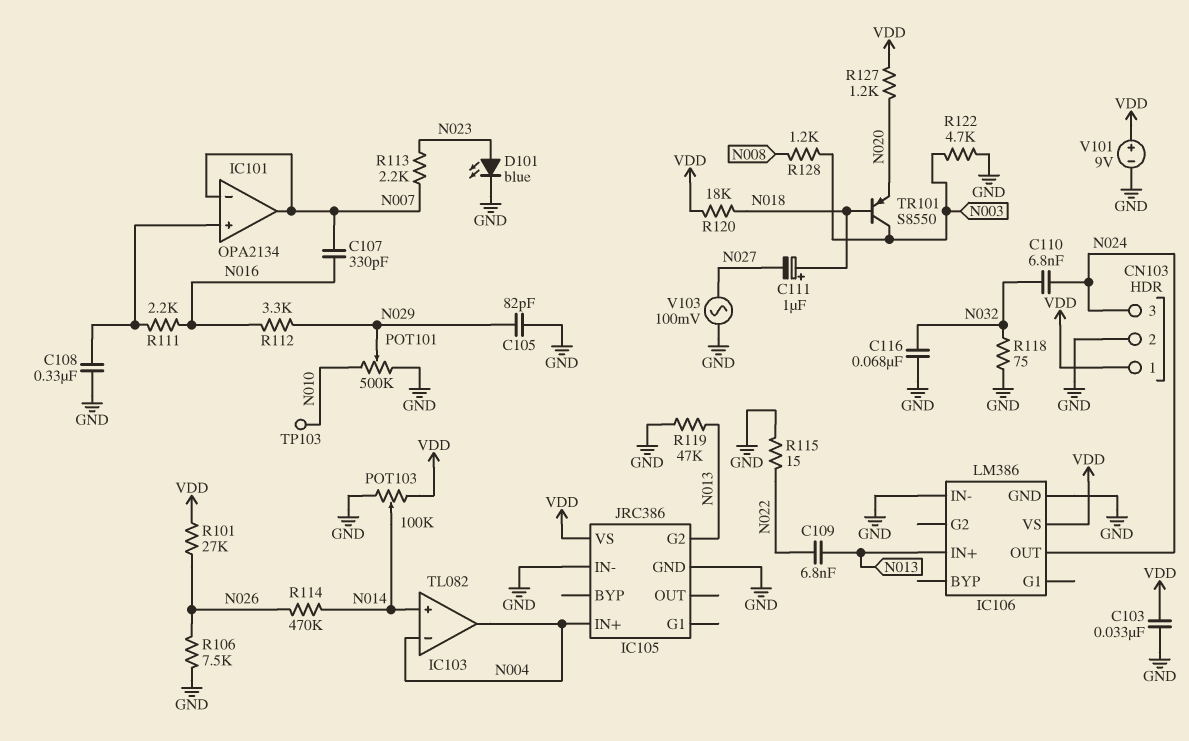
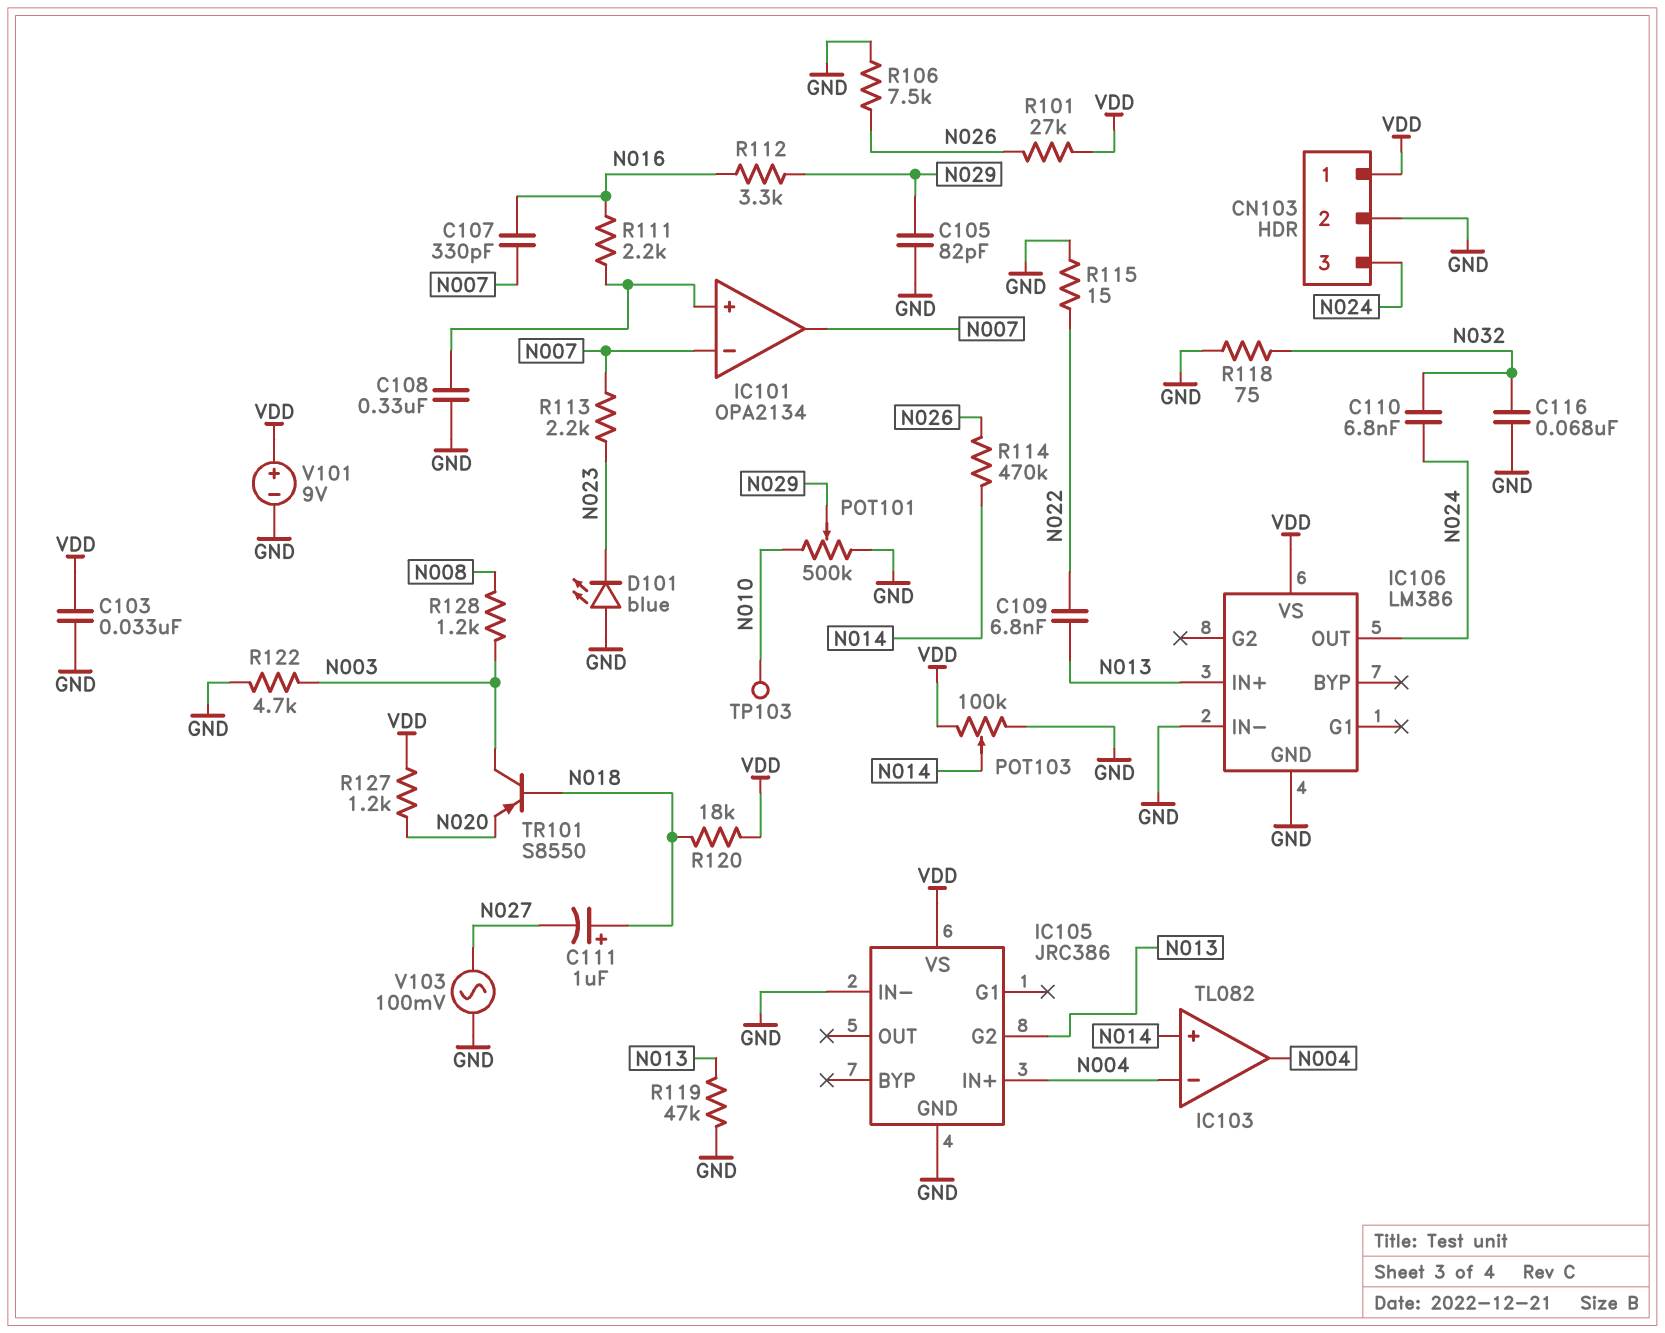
D101: LED blue (A N023, K GND) -> LED blue (A GND, K N023)

